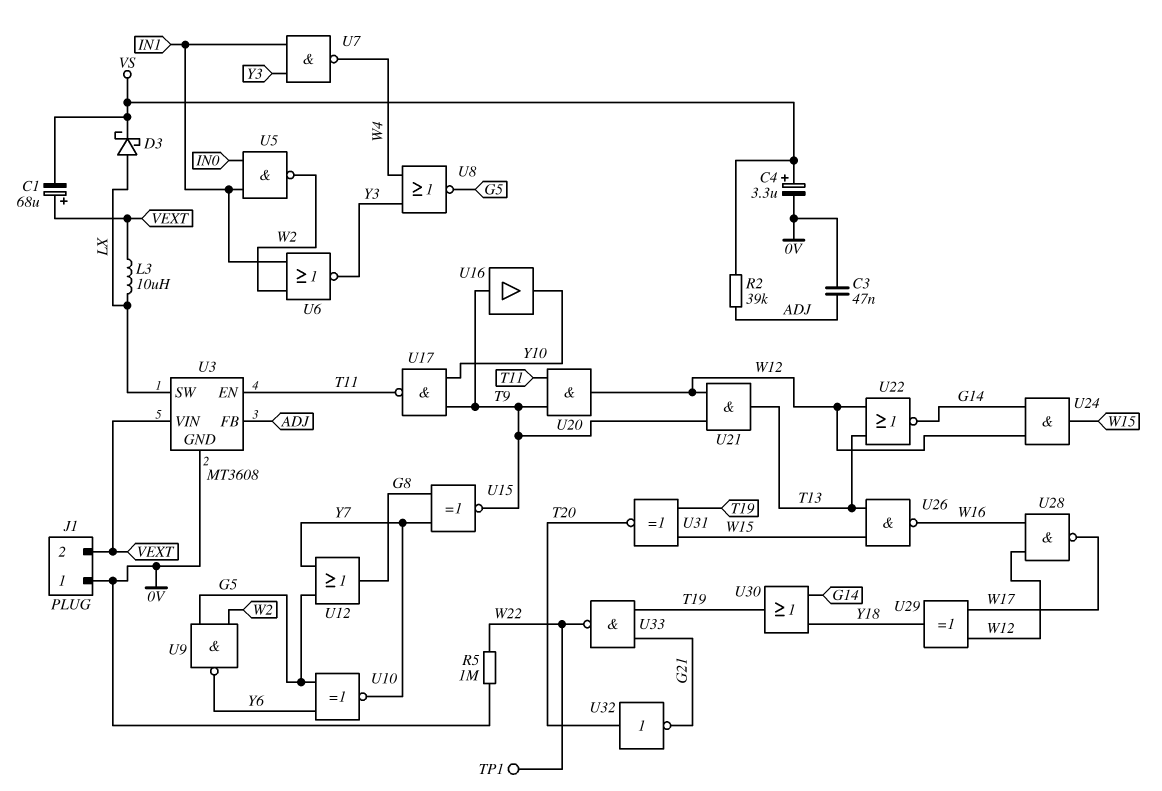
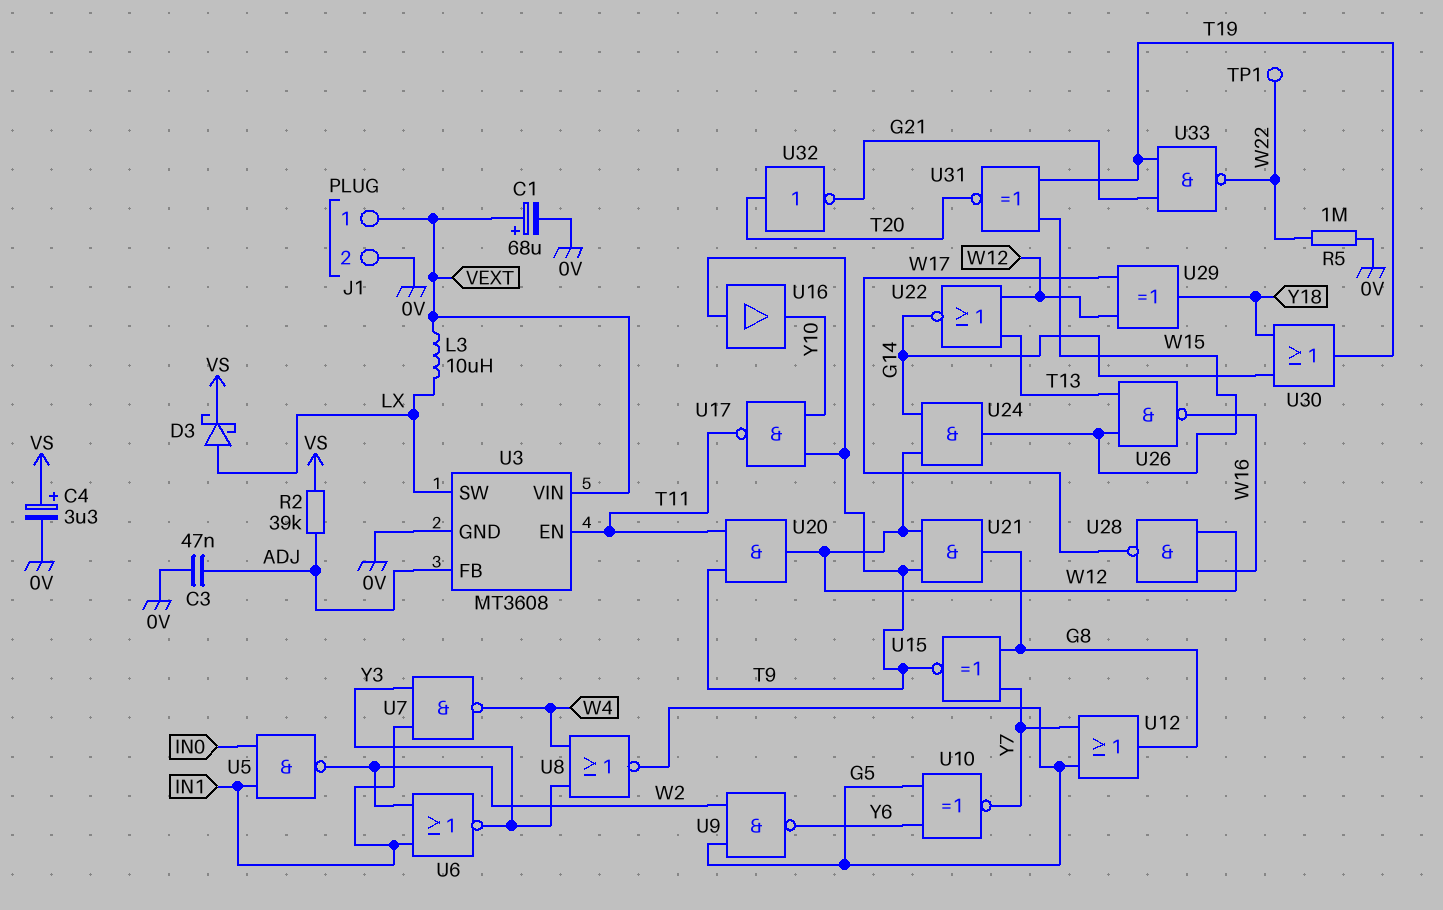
C1: 68uF (plus VEXT, minus VS) -> 68uF (plus VEXT, minus 0V)
J1 pin 1: 0V -> VEXT
J1 pin 2: VEXT -> 0V
U21: AND (in T9, in W12, out T13) -> AND (in T9, in W12, out G8)

